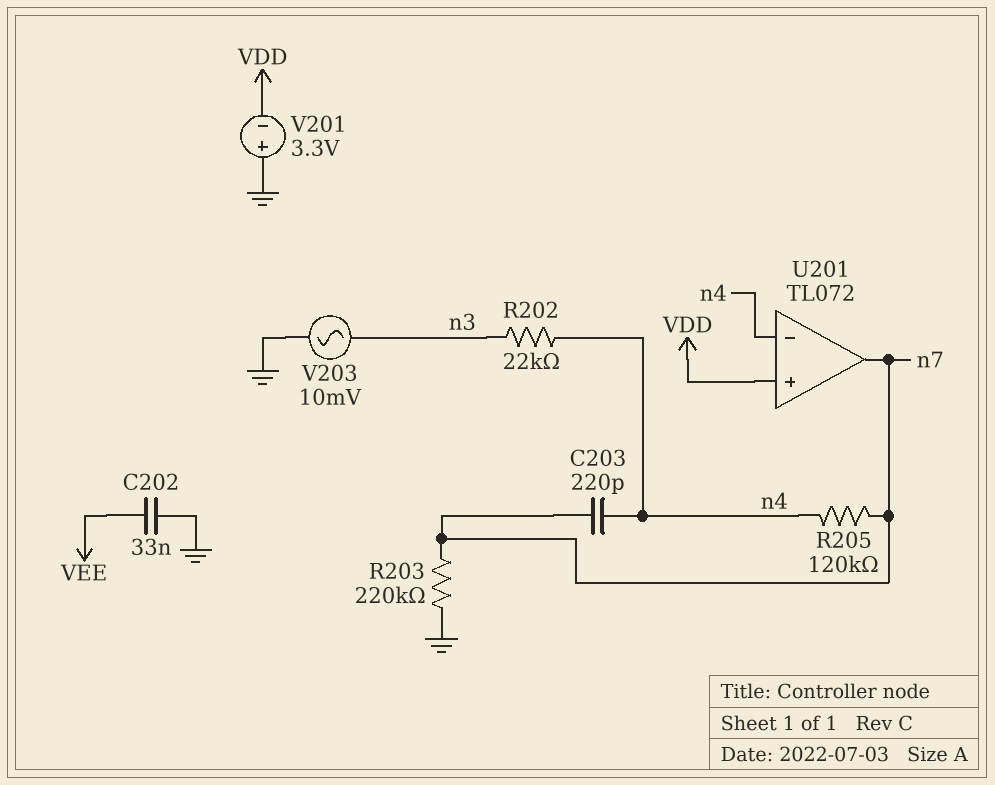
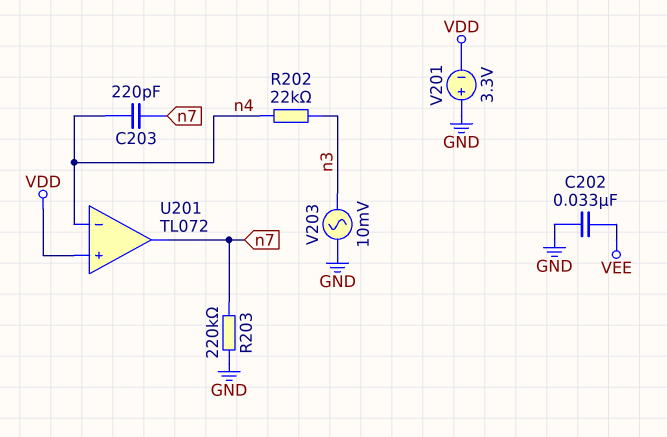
R205: 120k (n4, n7) -> none

